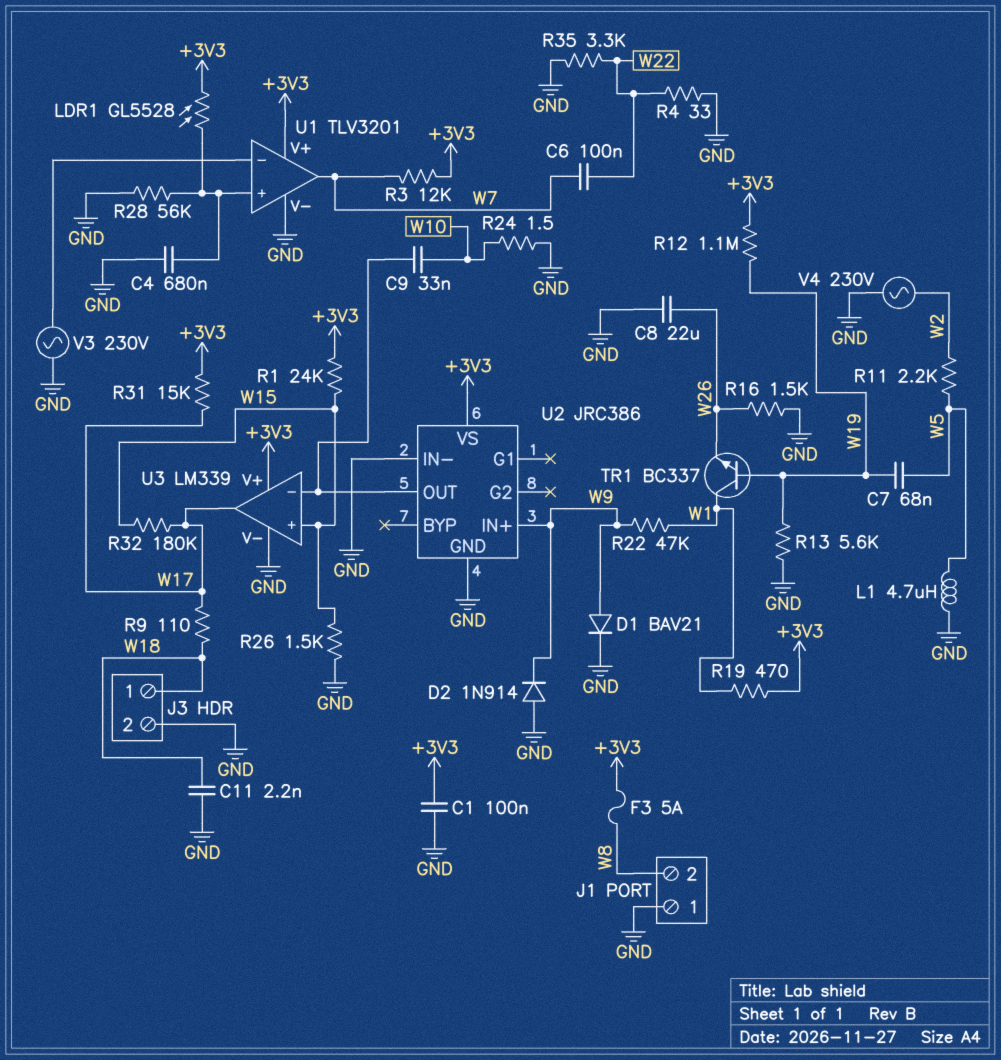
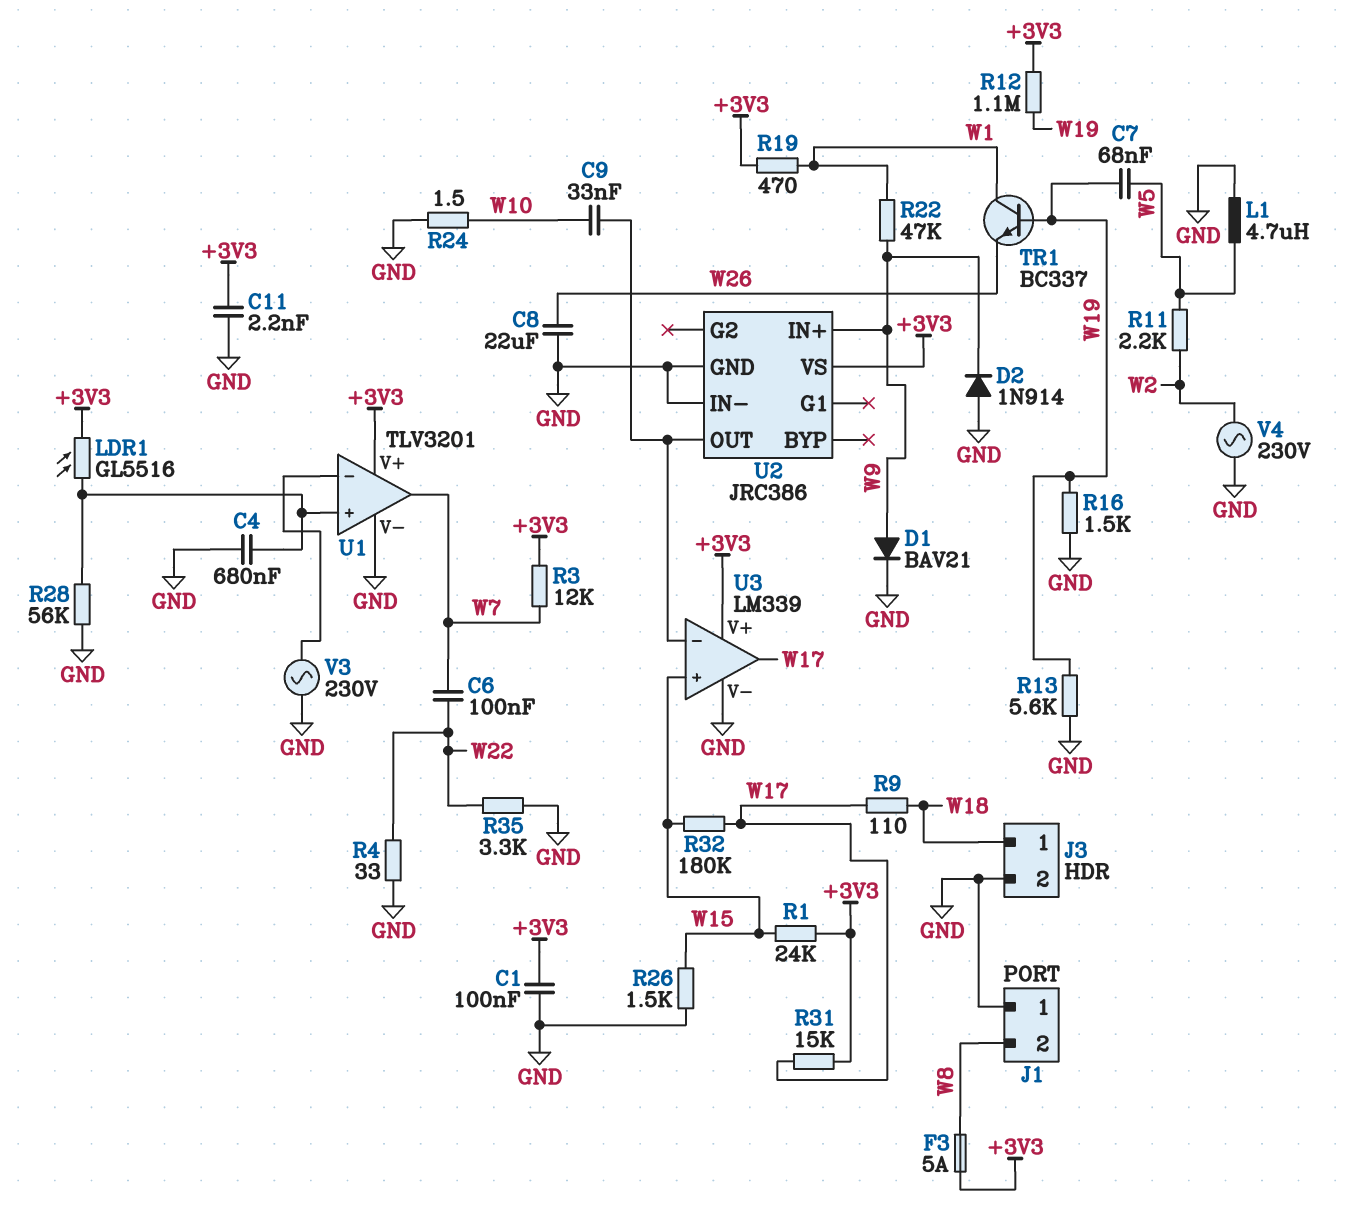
C11: 2.2nF (GND, W18) -> 2.2nF (+3V3, GND)
LDR1: GL5528 (+3V3, U1/in+) -> GL5516 (+3V3, U1/in+)
R16: 1.5k (GND, W26) -> 1.5k (GND, W19)

